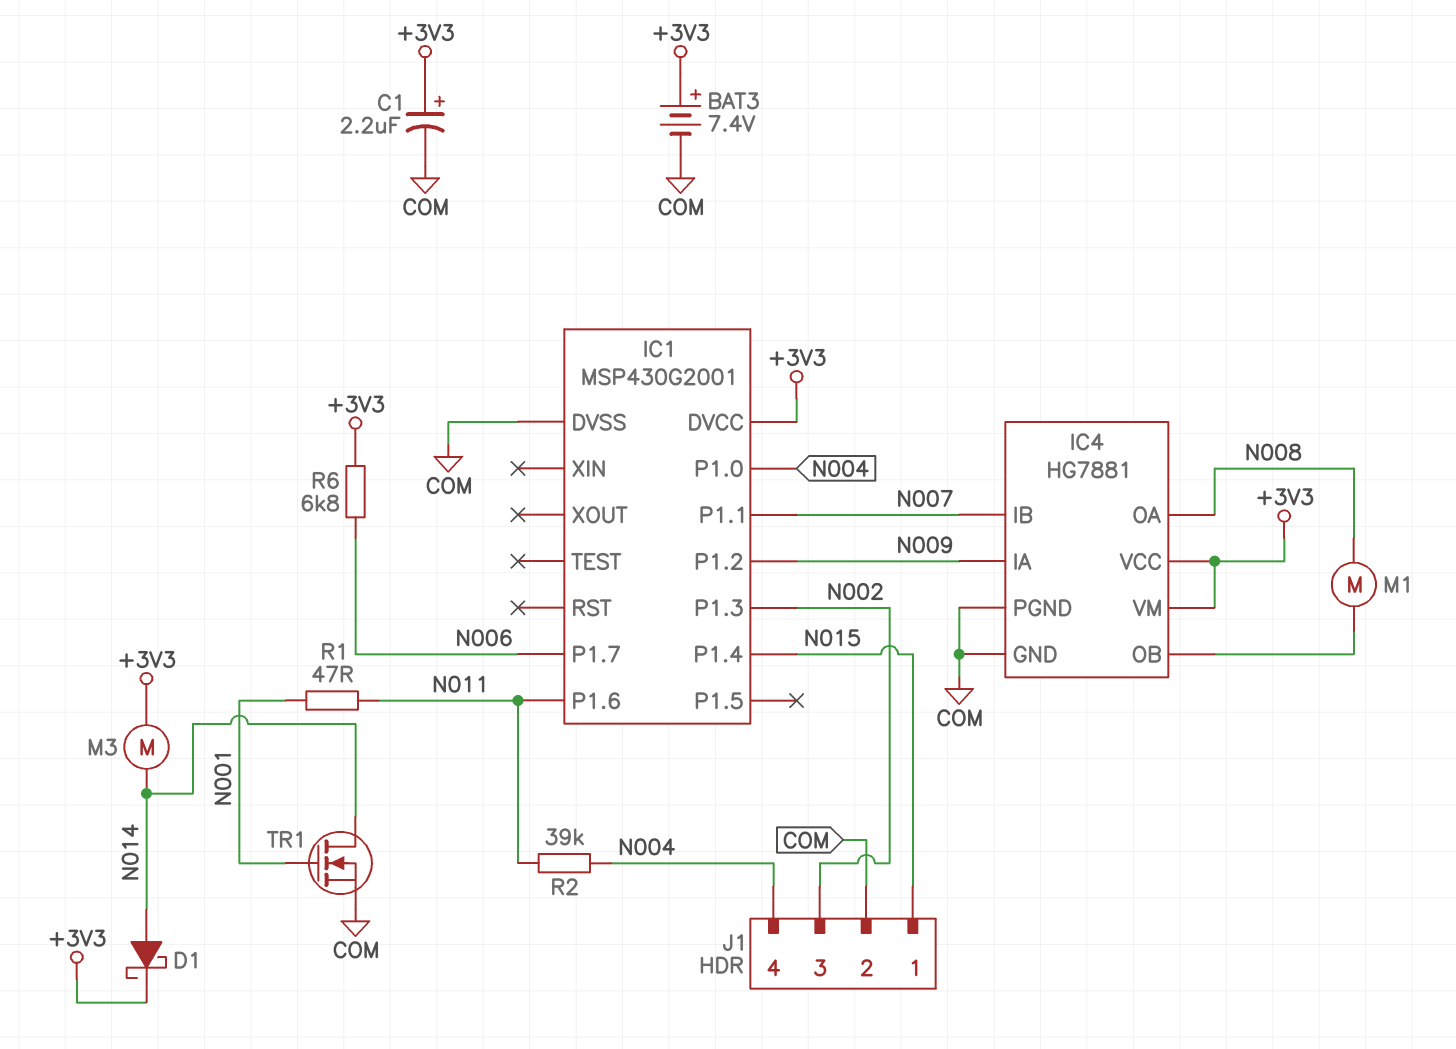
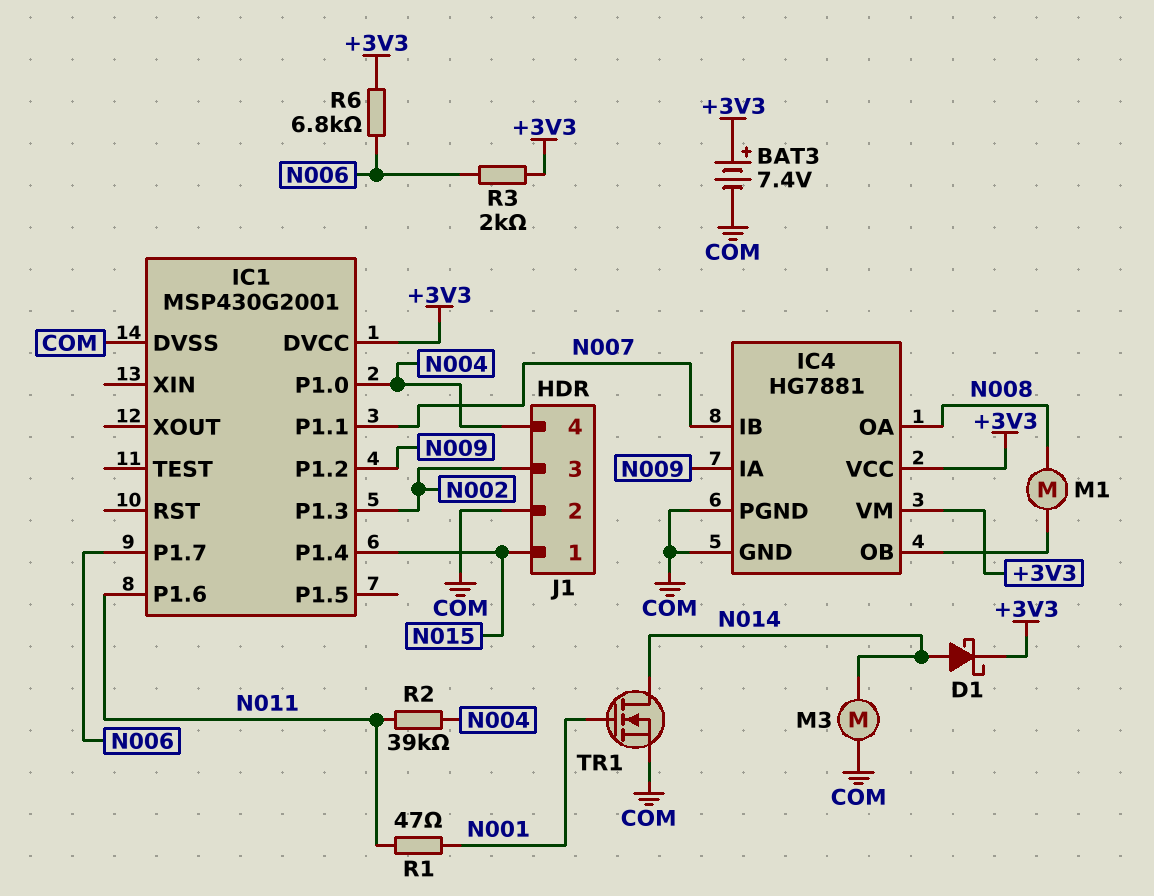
C1: 2.2uF (plus +3V3, minus COM) -> none
M3: motor (+3V3, N014) -> motor (COM, N014)
R3: none -> 2k (+3V3, N006)

